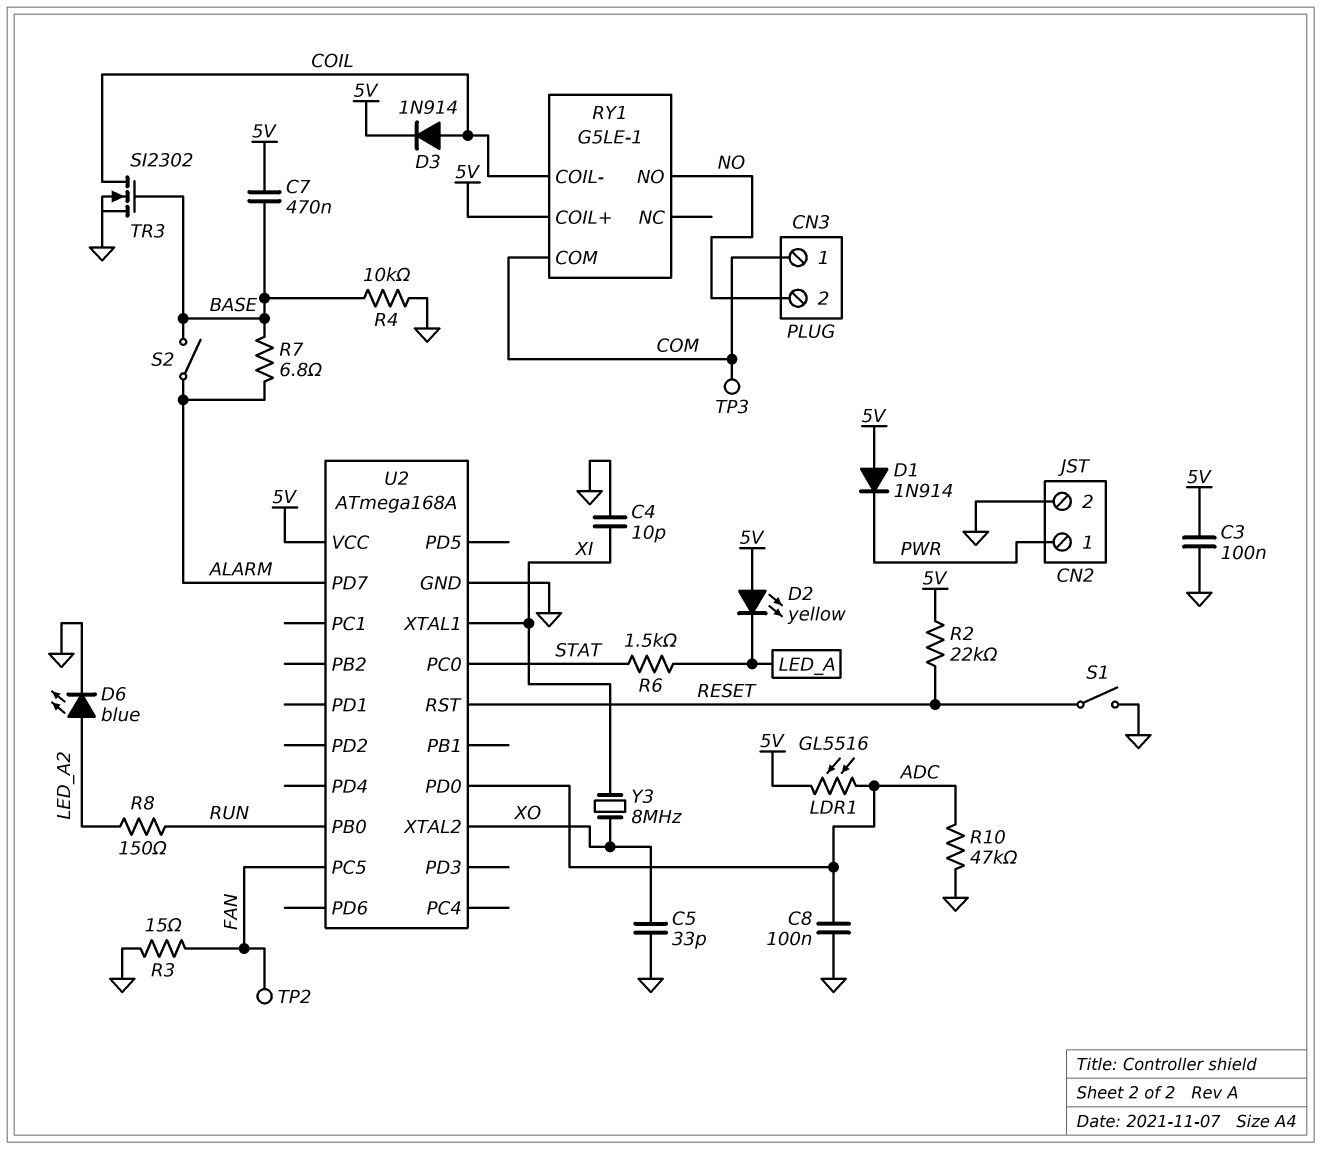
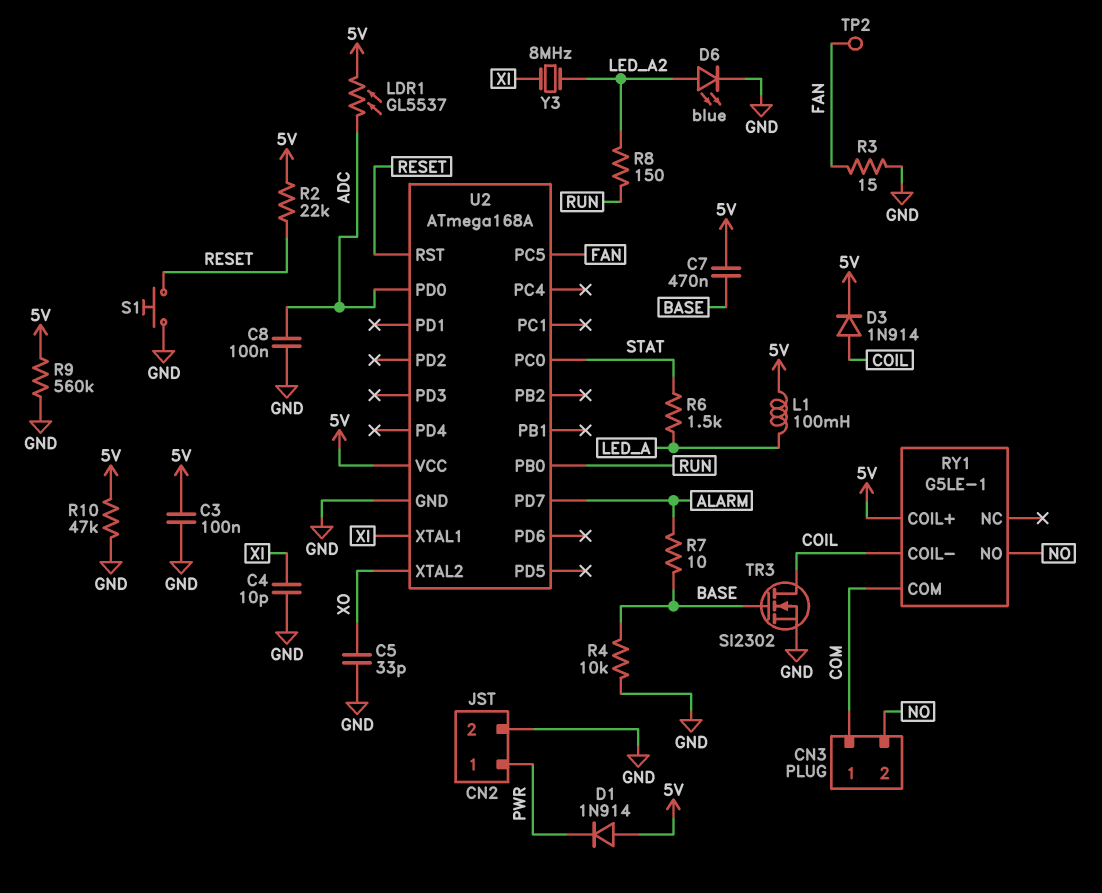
D2: LED yellow (A 5V, K LED_A) -> none
L1: none -> 100mH (5V, LED_A)
LDR1: GL5516 (5V, ADC) -> GL5537 (5V, ADC)
R7: 6.8 (ALARM, BASE) -> 10 (ALARM, BASE)
R9: none -> 560k (5V, GND)
R10: 47k (ADC, GND) -> 47k (5V, GND)
S1: switch (GND, RESET) -> button (GND, RESET)
S2: switch (ALARM, BASE) -> none
TP3: test point (COM) -> none
Y3: 8MHz (XI, XO) -> 8MHz (LED_A2, XI)

